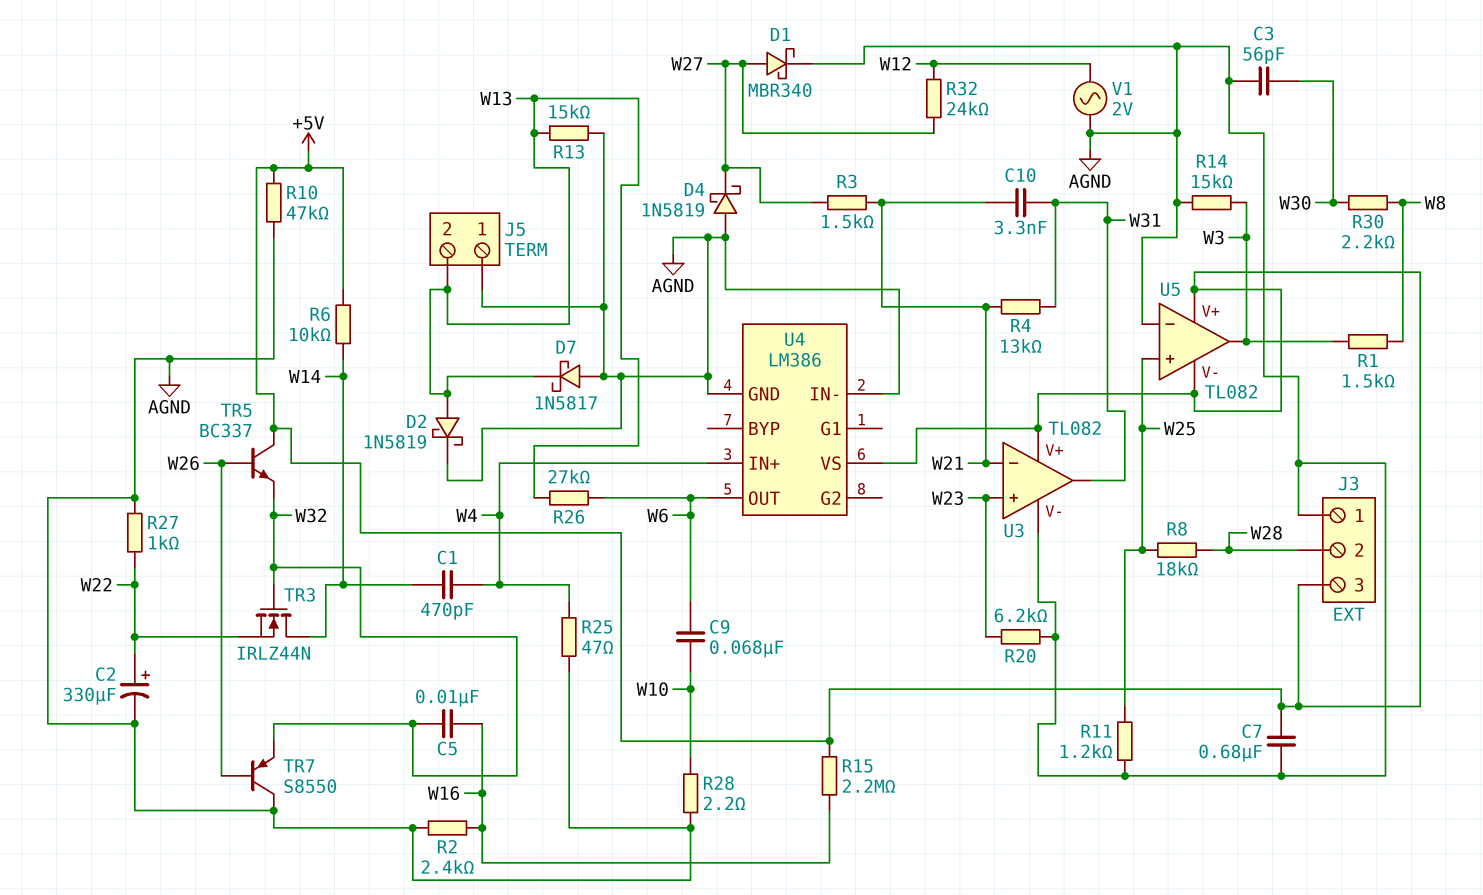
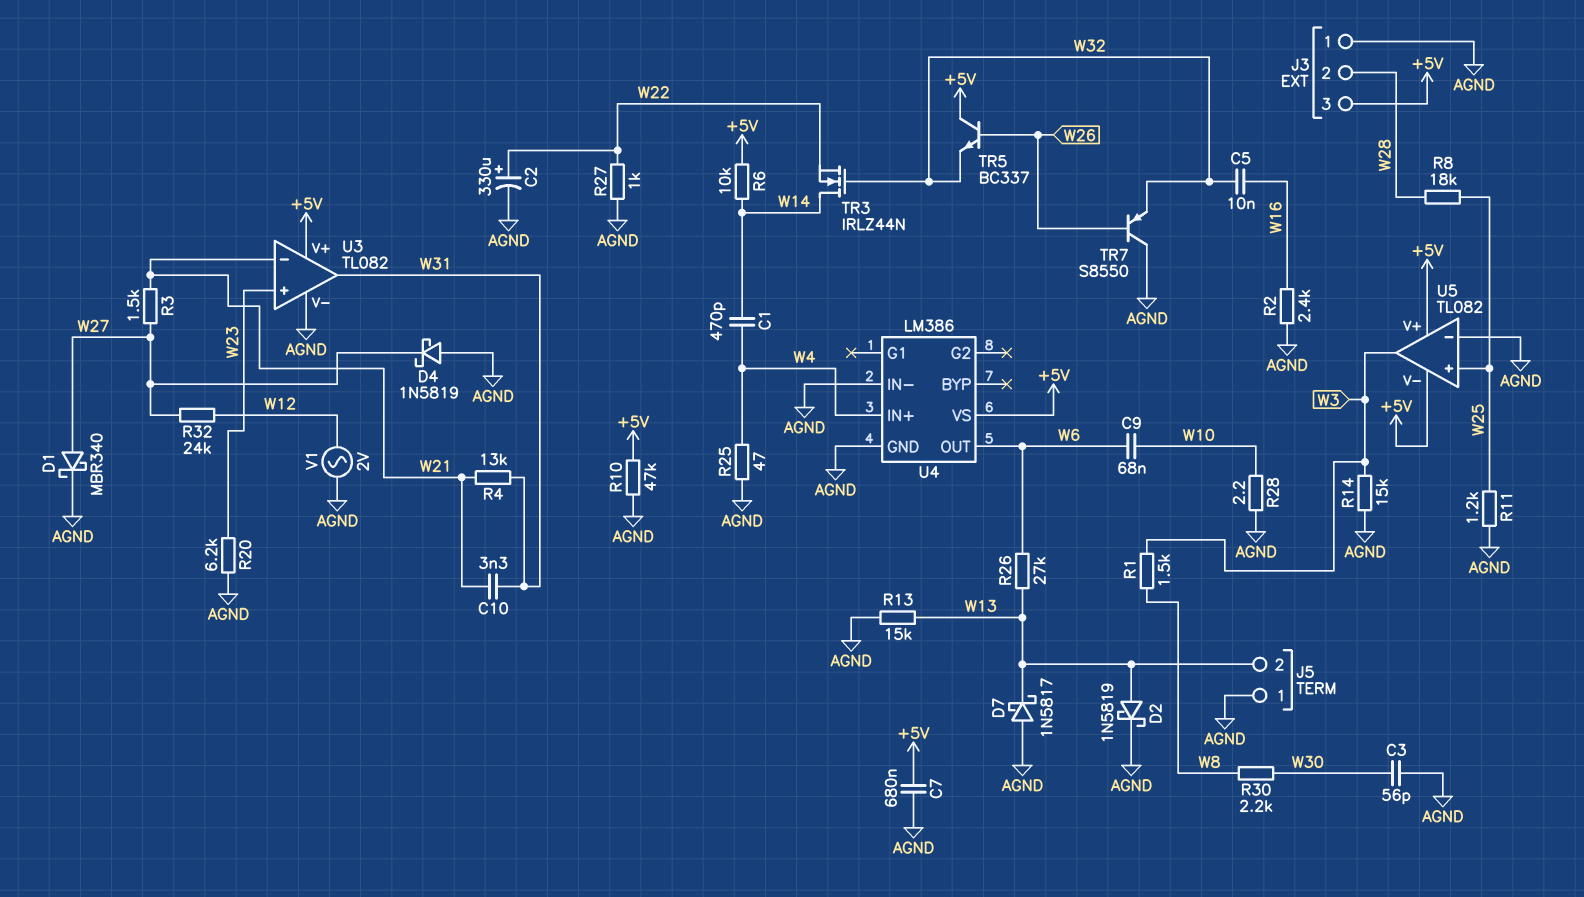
R15: 2.2M (+5V, W16) -> none

